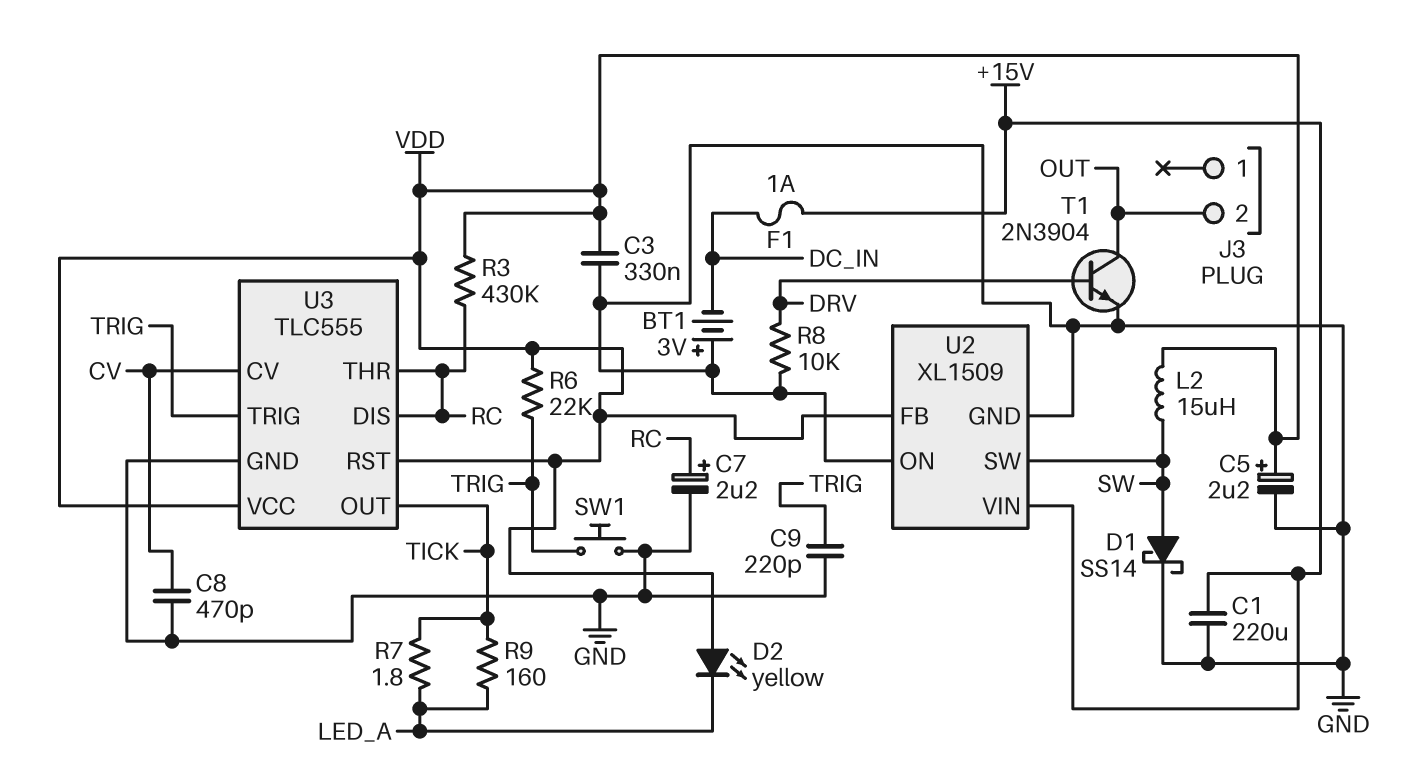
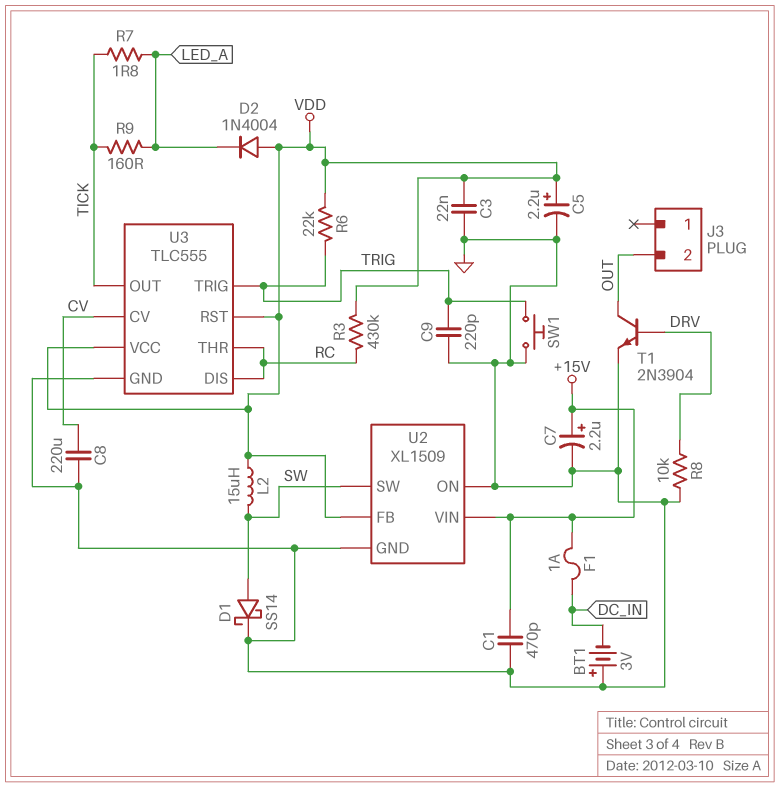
C1: 220uF (+15V, GND) -> 470pF (+15V, GND)
C3: 330nF (GND, VDD) -> 22nF (GND, VDD)
C7: 2.2uF (plus RC, minus GND) -> 2.2uF (plus +15V, minus GND)
C8: 470pF (CV, GND) -> 220uF (CV, GND)
D2: LED yellow (A VDD, K LED_A) -> diode 1N4004 (A VDD, K LED_A)

